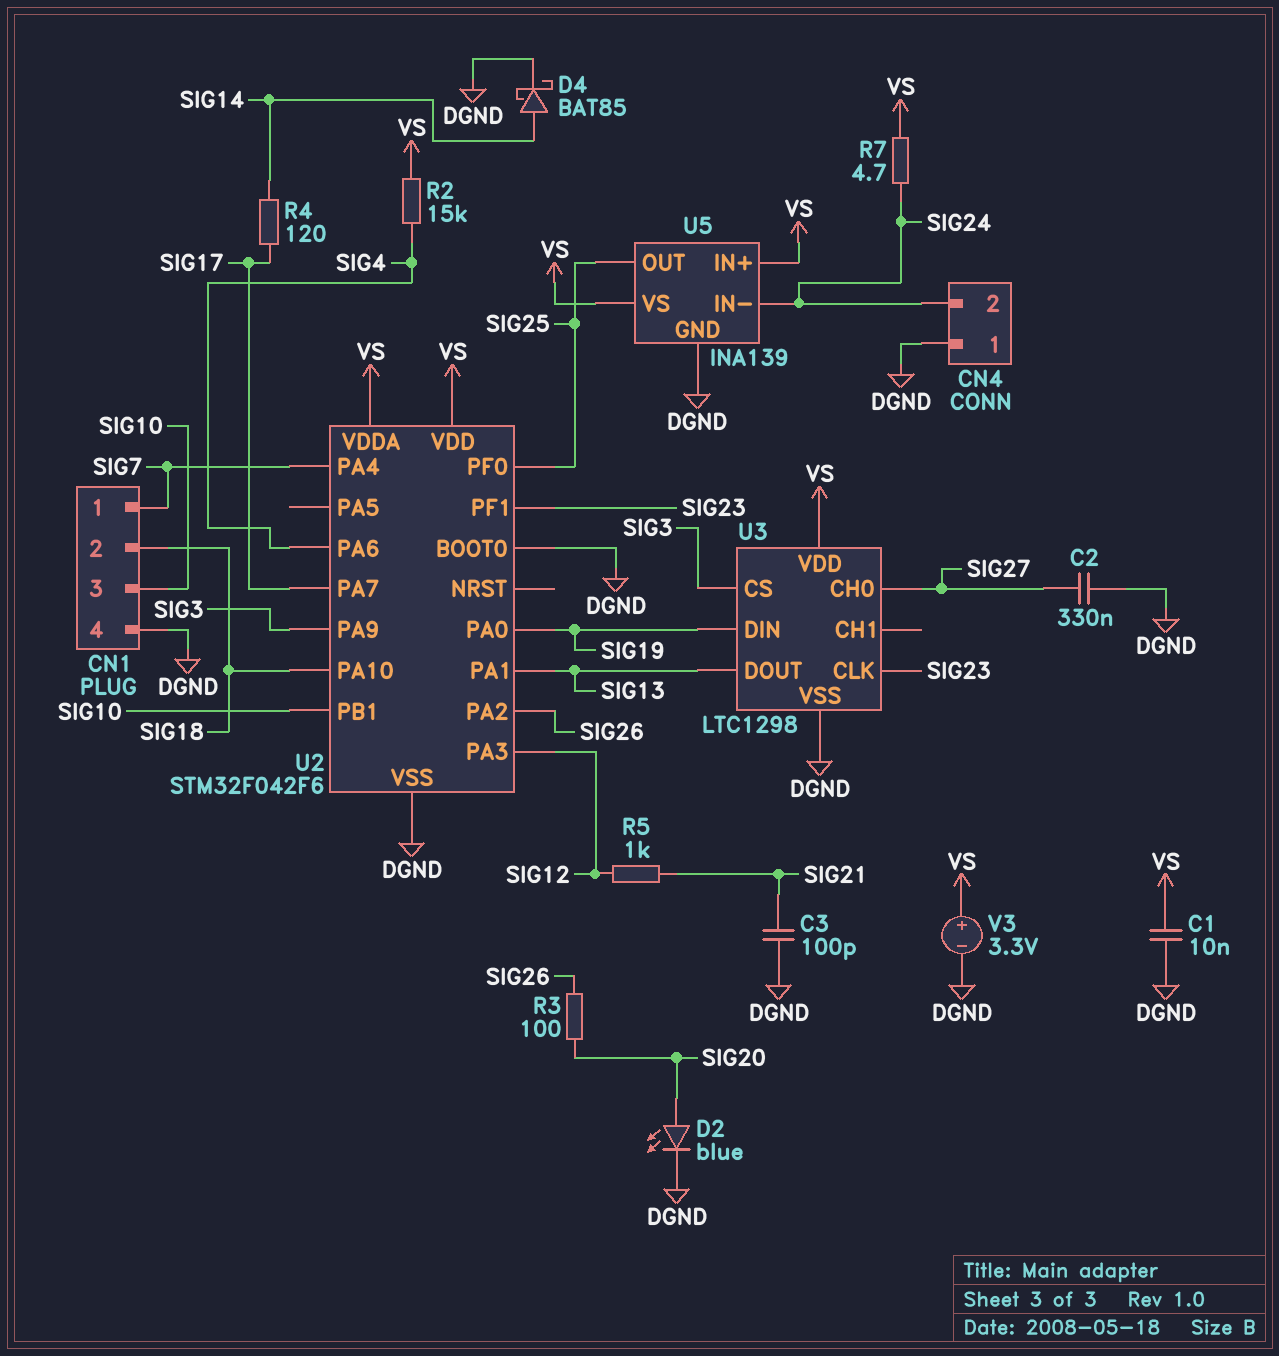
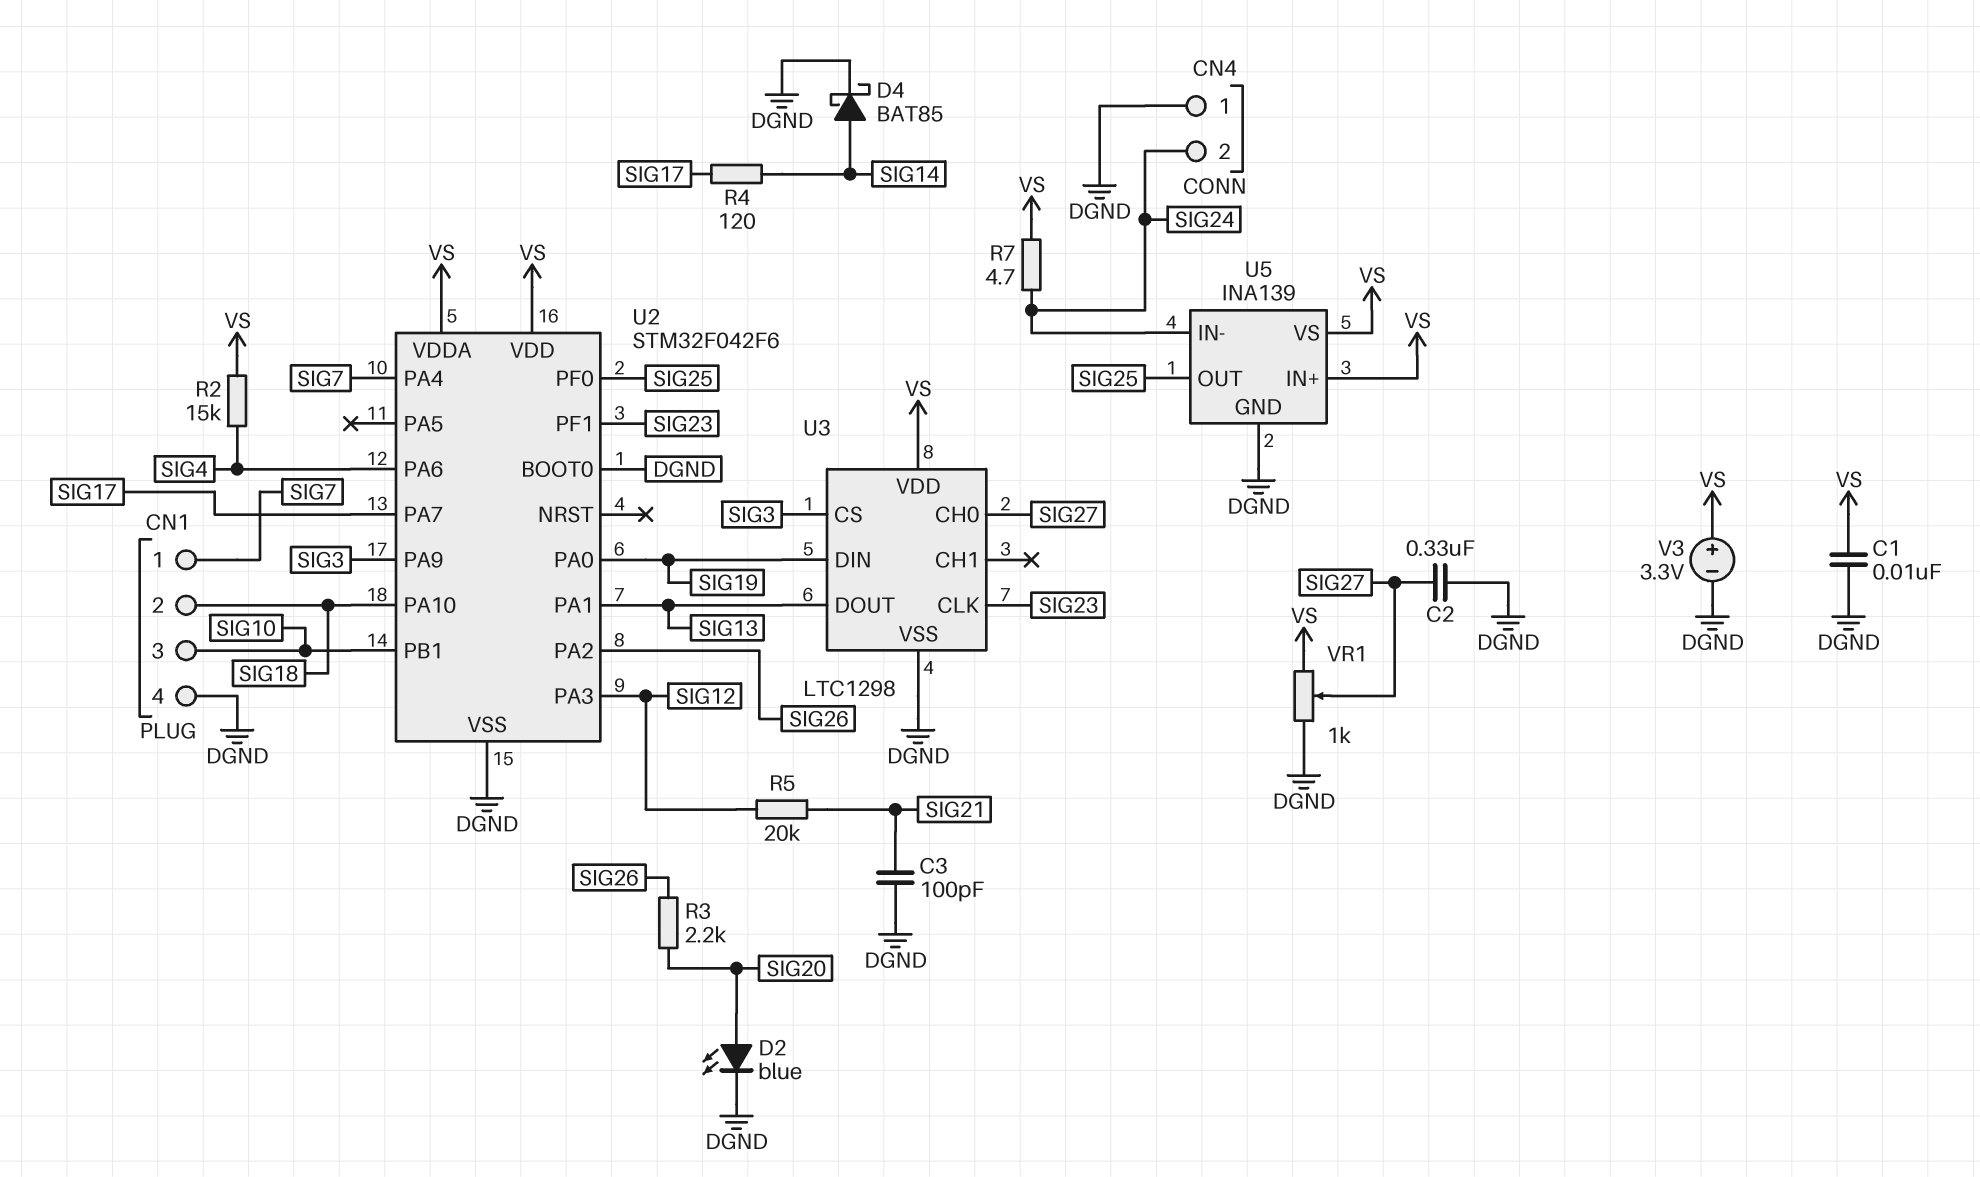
R3: 100 (SIG20, SIG26) -> 2.2k (SIG20, SIG26)
R5: 1k (SIG12, SIG21) -> 20k (SIG12, SIG21)
VR1: none -> 1k (DGND, VS, wiper SIG27)

